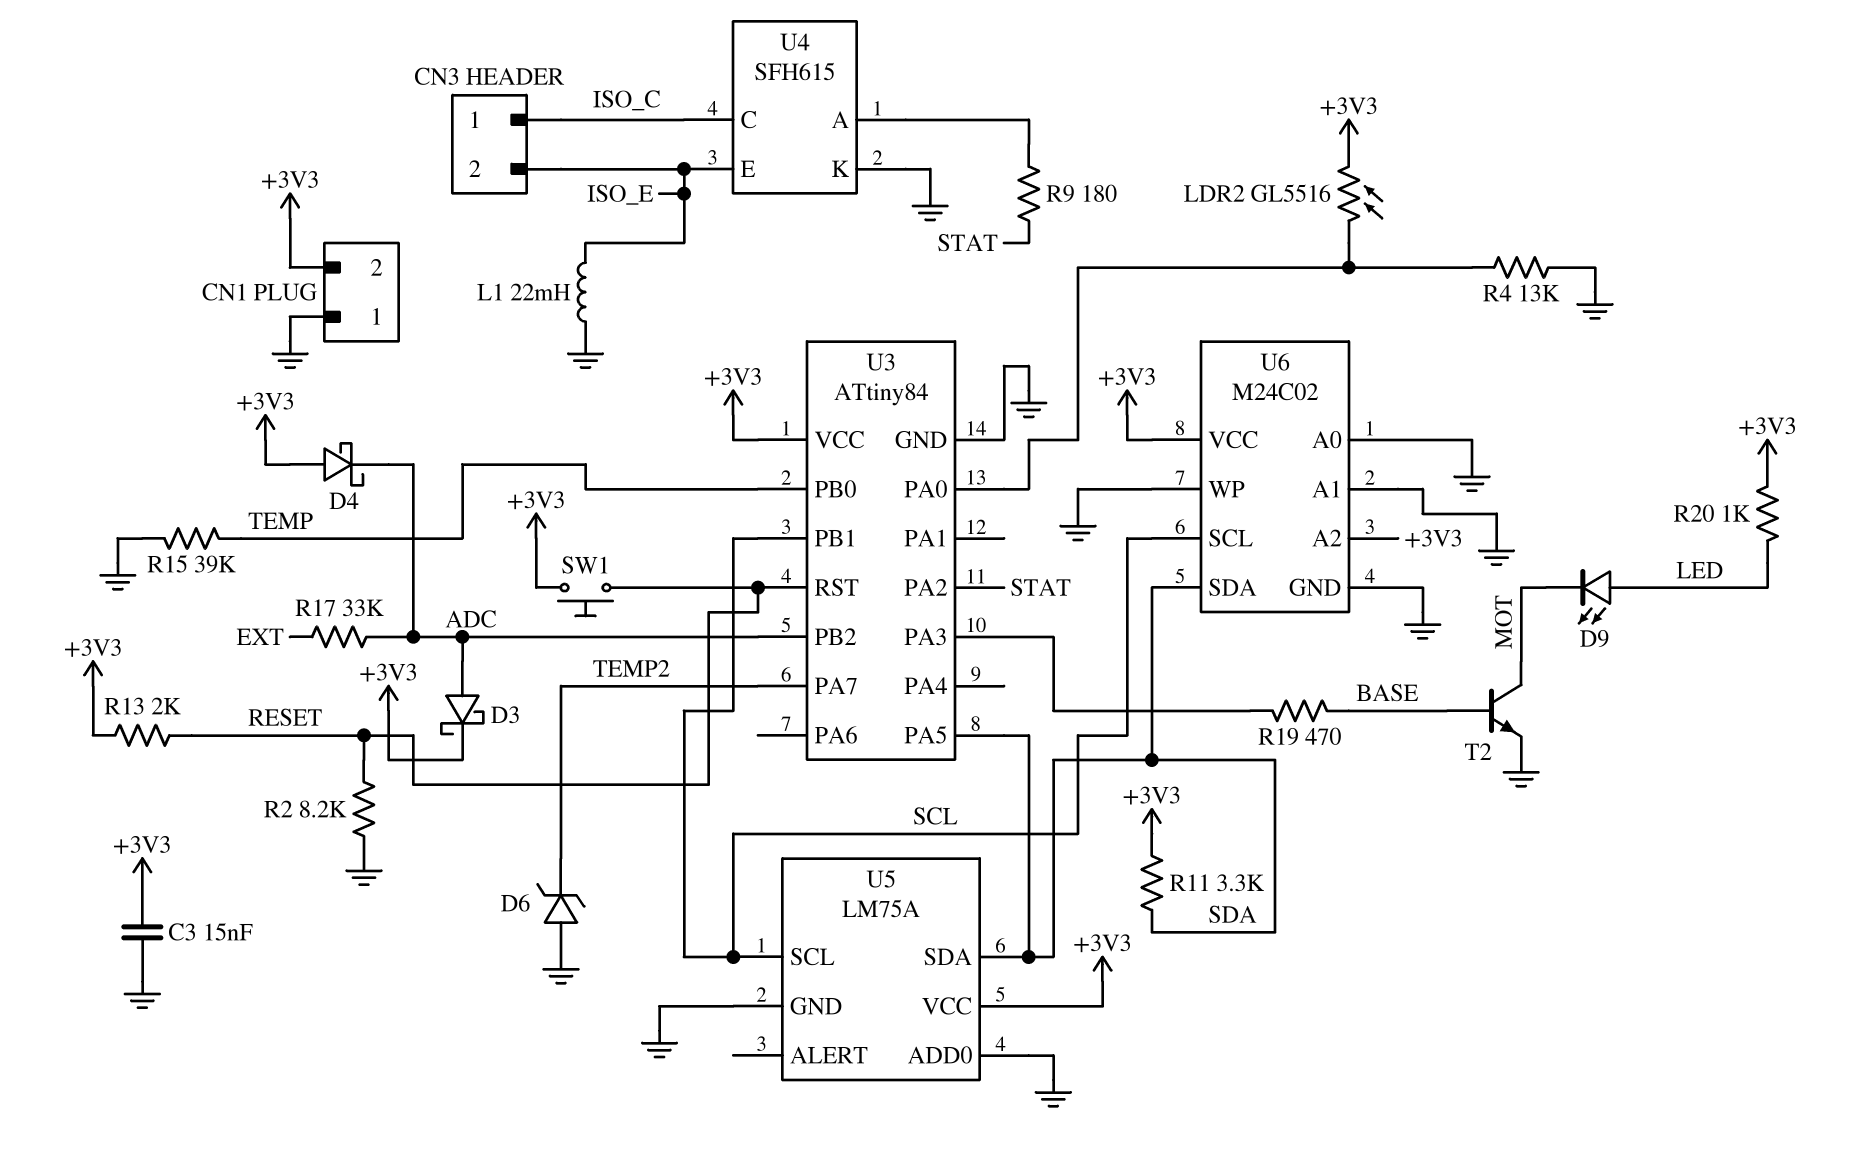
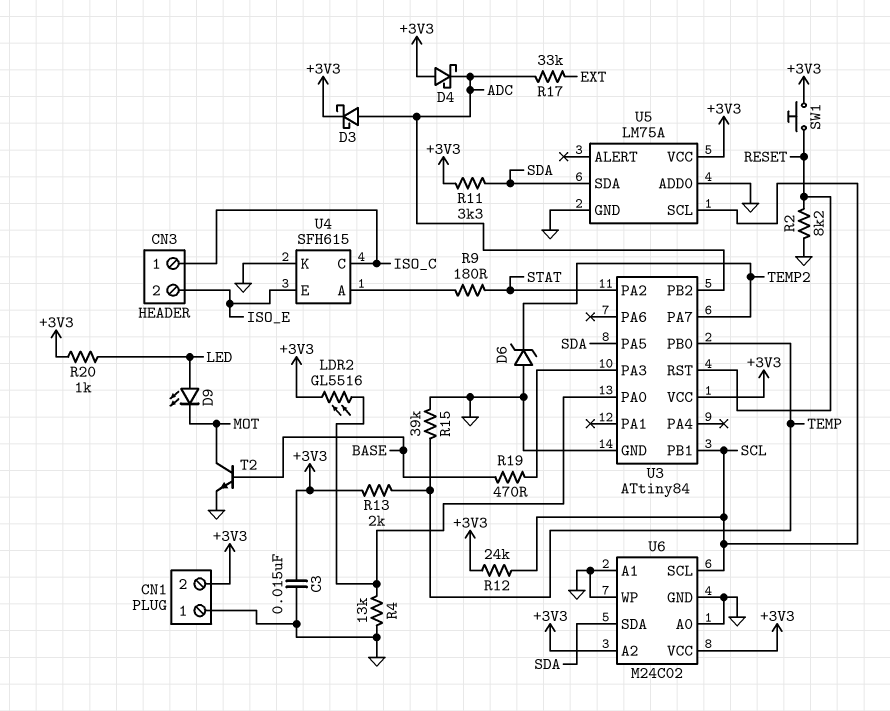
L1: 22mH (GND, ISO_E) -> none
R12: none -> 24k (+3V3, SCL)
R13: 2k (+3V3, RESET) -> 2k (+3V3, TEMP)

